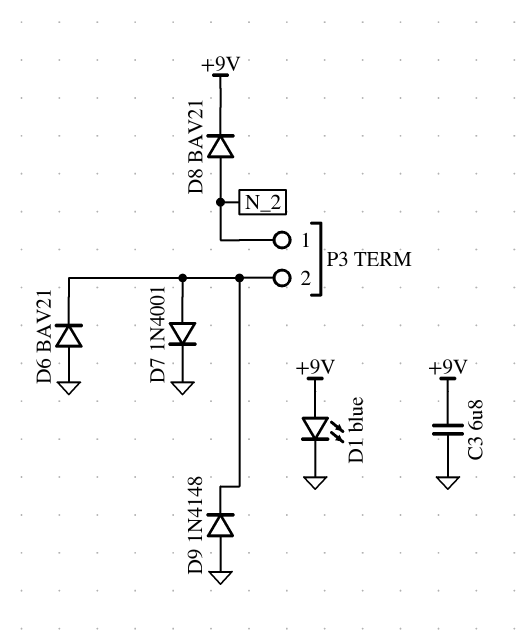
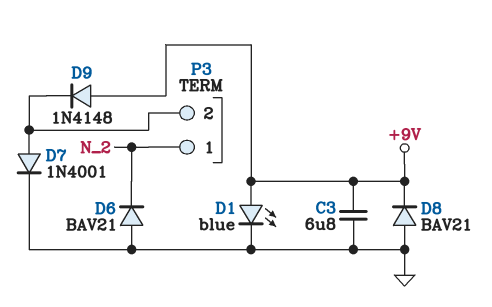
D6: diode BAV21 (A GND, K P3/2) -> diode BAV21 (A GND, K N_2)
D8: diode BAV21 (A N_2, K +9V) -> diode BAV21 (A GND, K +9V)
D9: diode 1N4148 (A GND, K P3/2) -> diode 1N4148 (A +9V, K P3/2)

